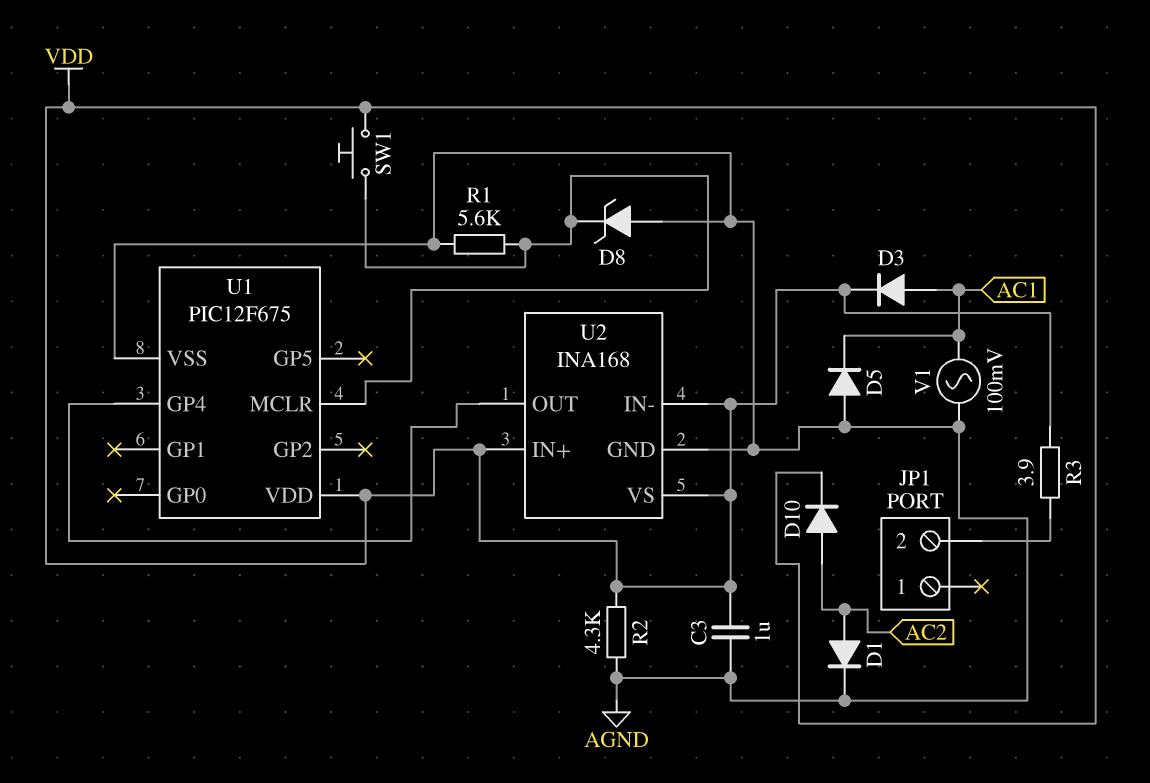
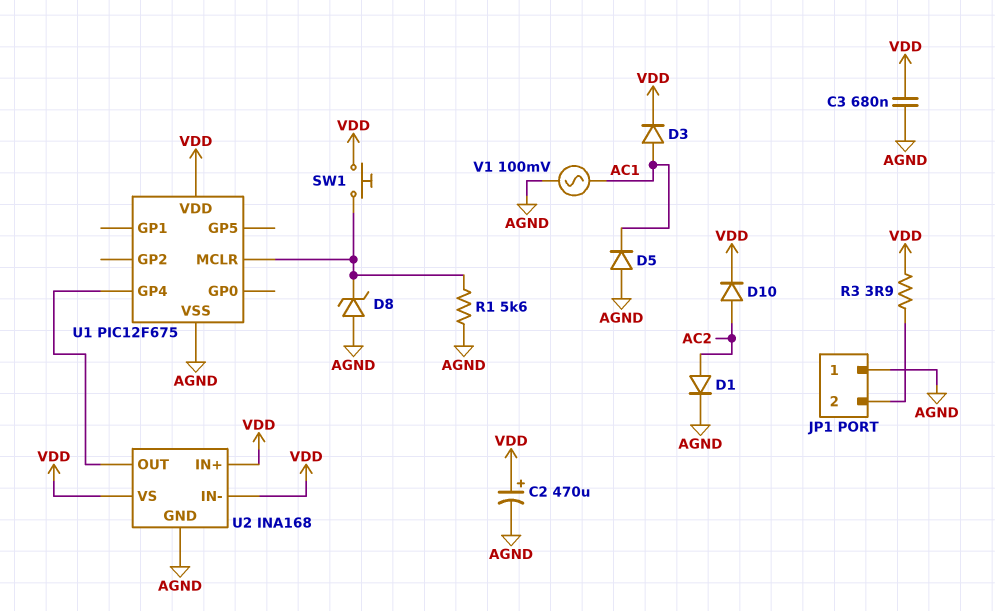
C2: none -> 470uF (plus VDD, minus AGND)
C3: 1uF (AGND, VDD) -> 680nF (AGND, VDD)
JP1 pin 1: none -> AGND
R2: 4.3k (AGND, VDD) -> none

